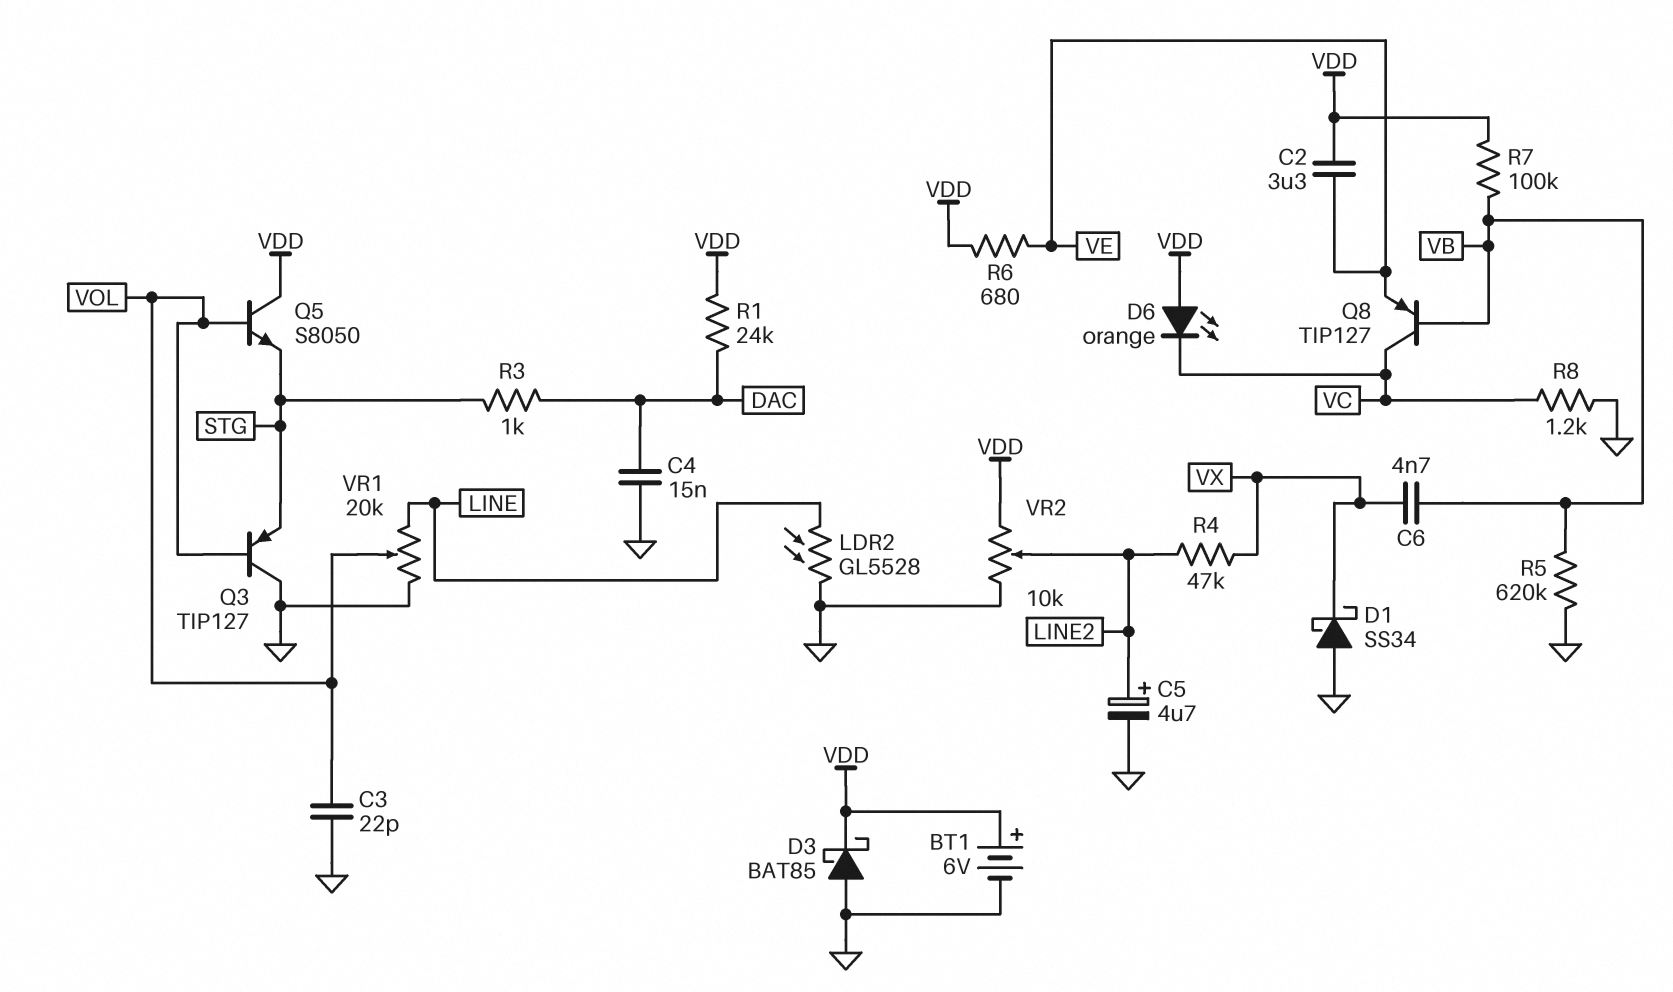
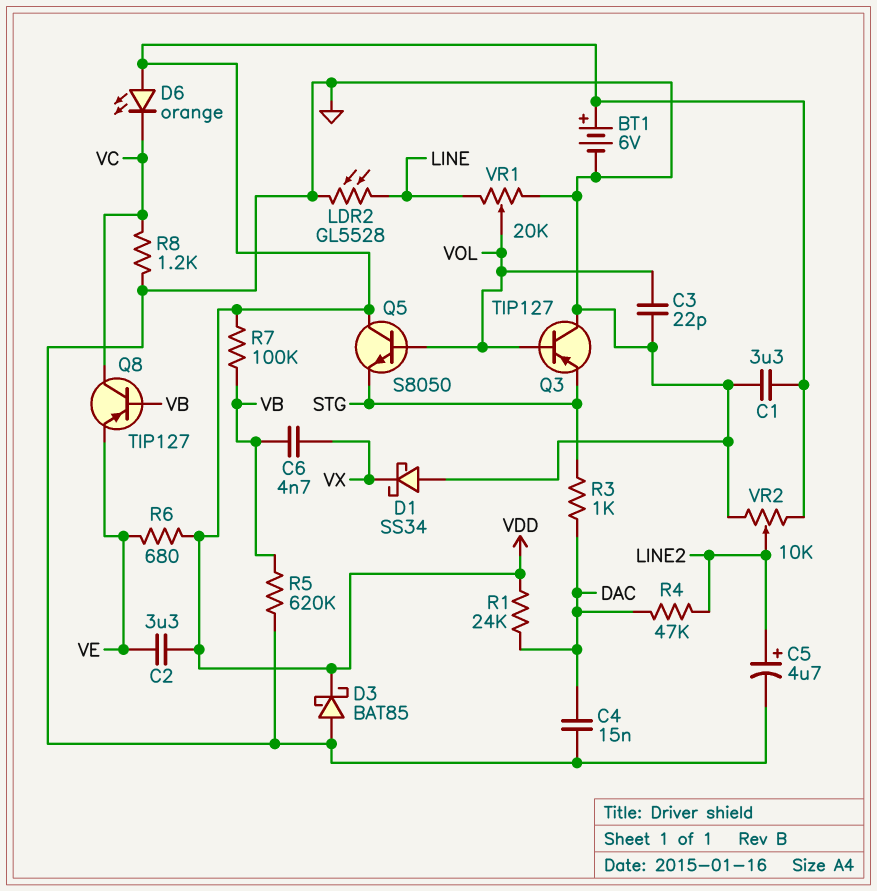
C1: none -> 3.3uF (GND, VDD)
R4: 47k (LINE2, VX) -> 47k (DAC, LINE2)

